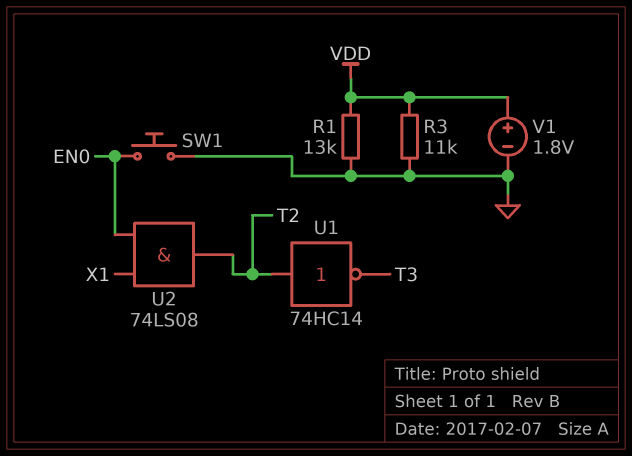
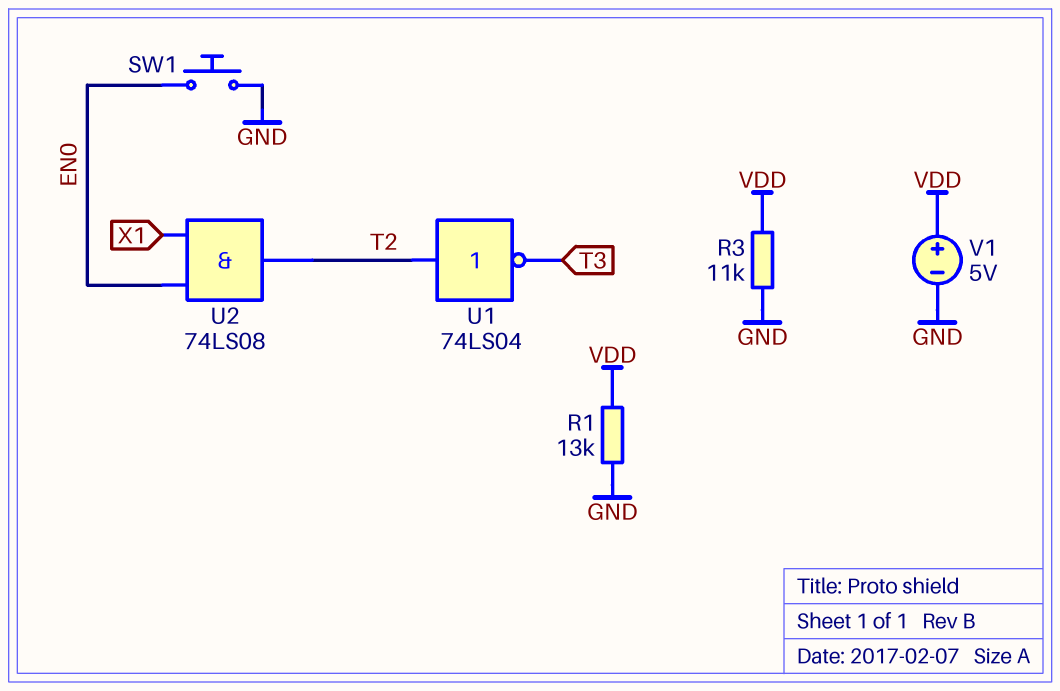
U1: NOT 74HC14 (in T2, out T3) -> NOT 74LS04 (in T2, out T3)
V1: 1.8V (plus VDD, minus GND) -> 5V (plus VDD, minus GND)

